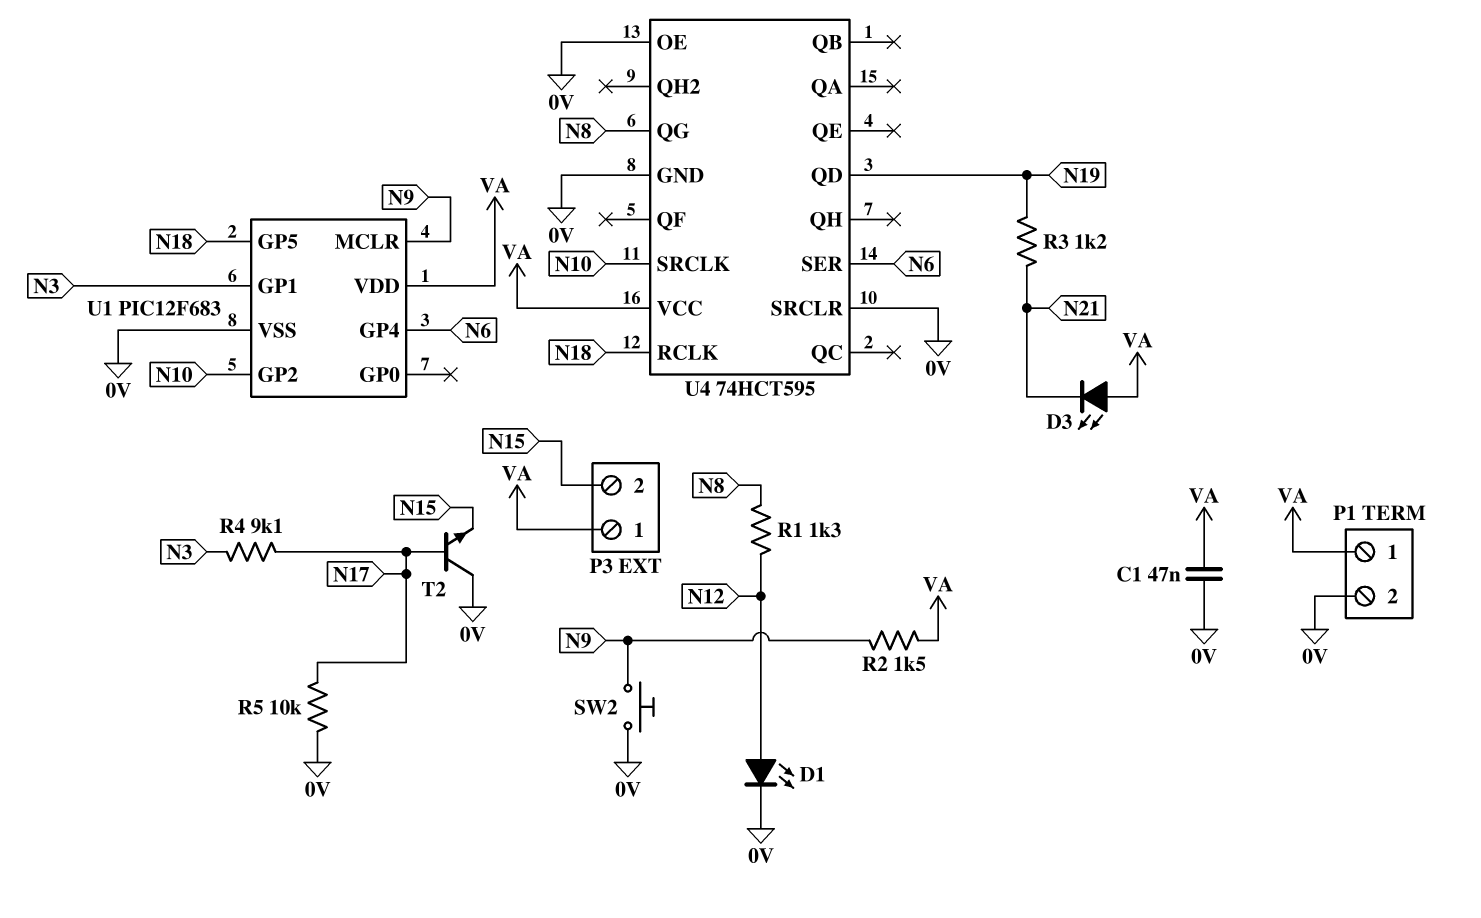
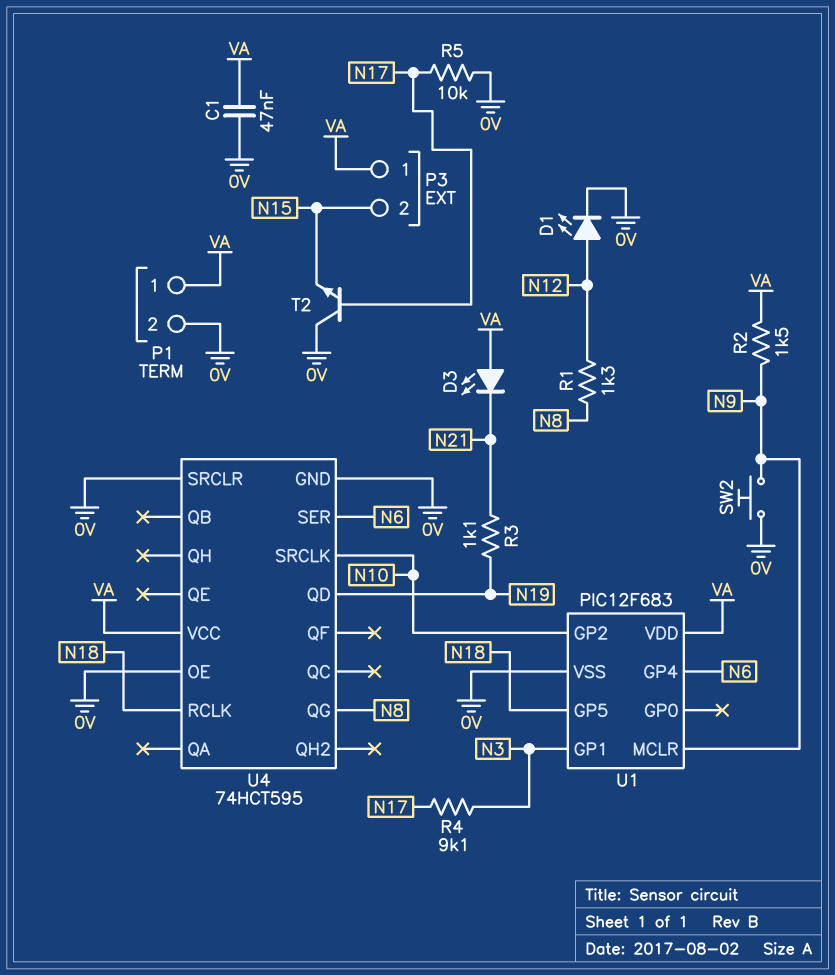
R3: 1.2k (N19, N21) -> 1.1k (N19, N21)

